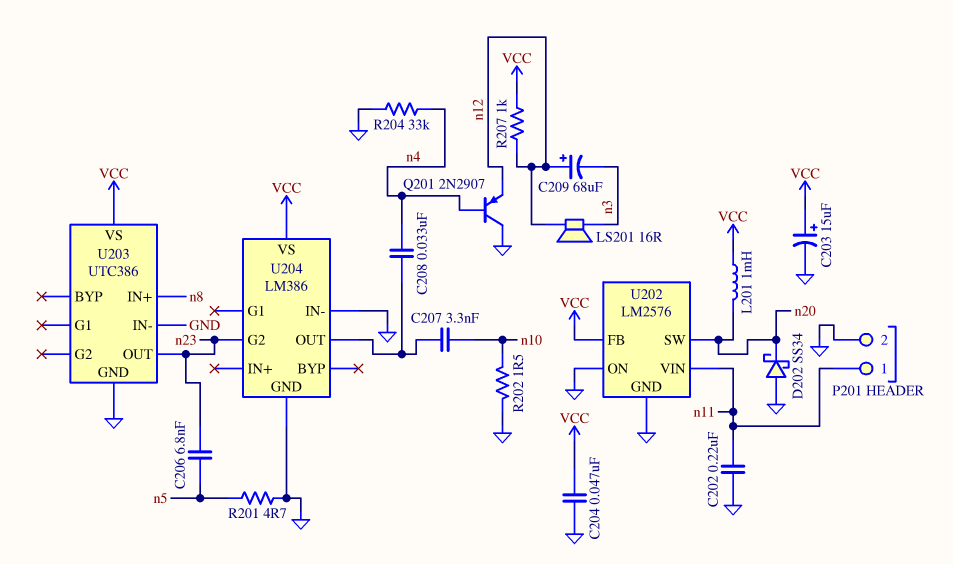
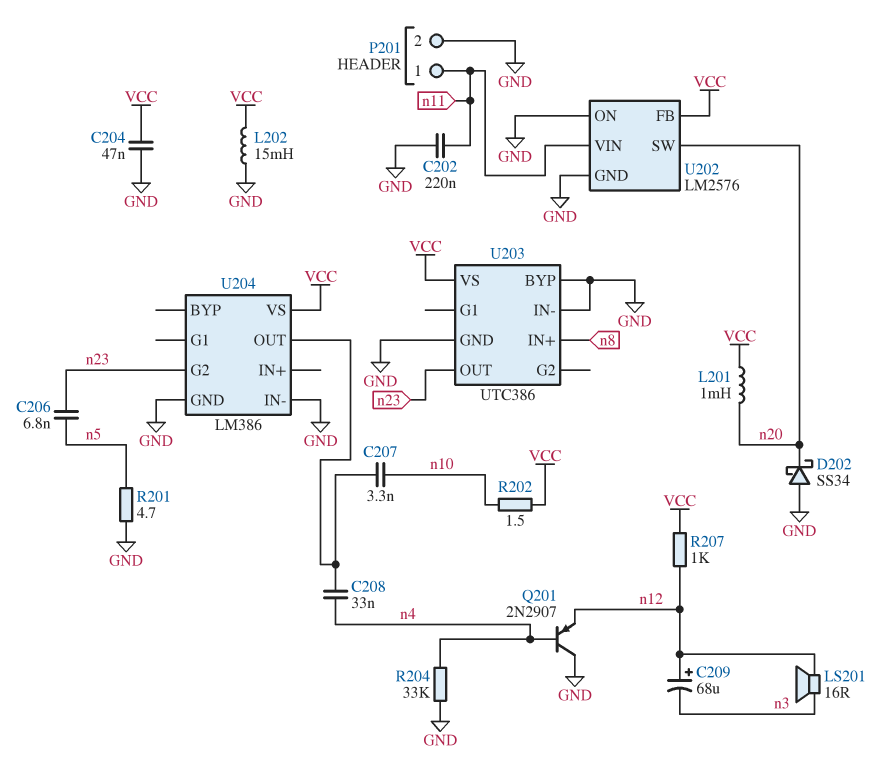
C203: 15uF (plus VCC, minus GND) -> none
L202: none -> 15mH (GND, VCC)
R202: 1.5 (GND, n10) -> 1.5 (VCC, n10)
U203 pin BYP: none -> GND

